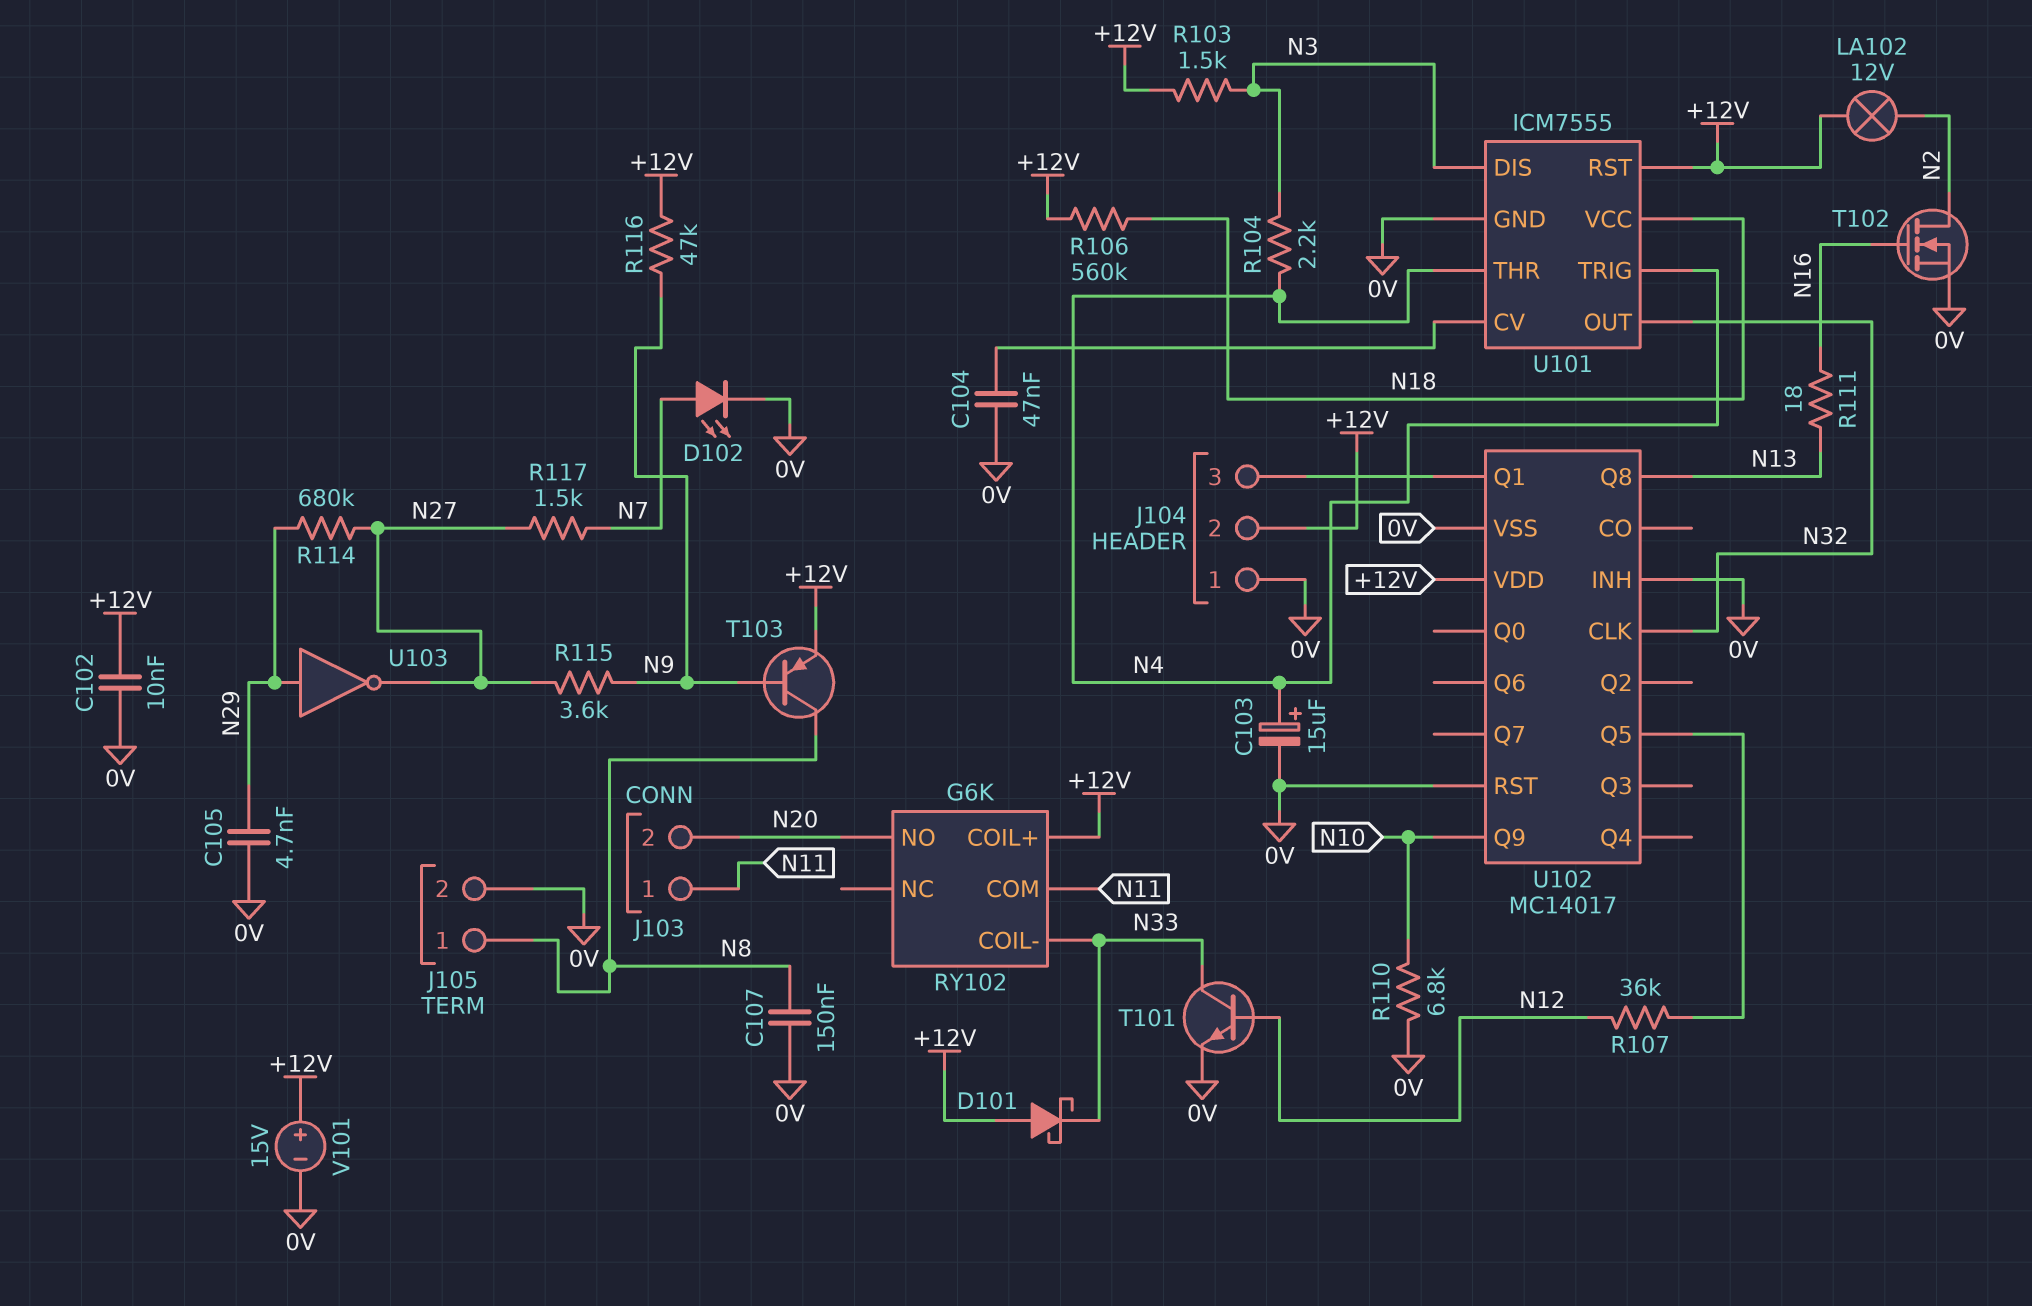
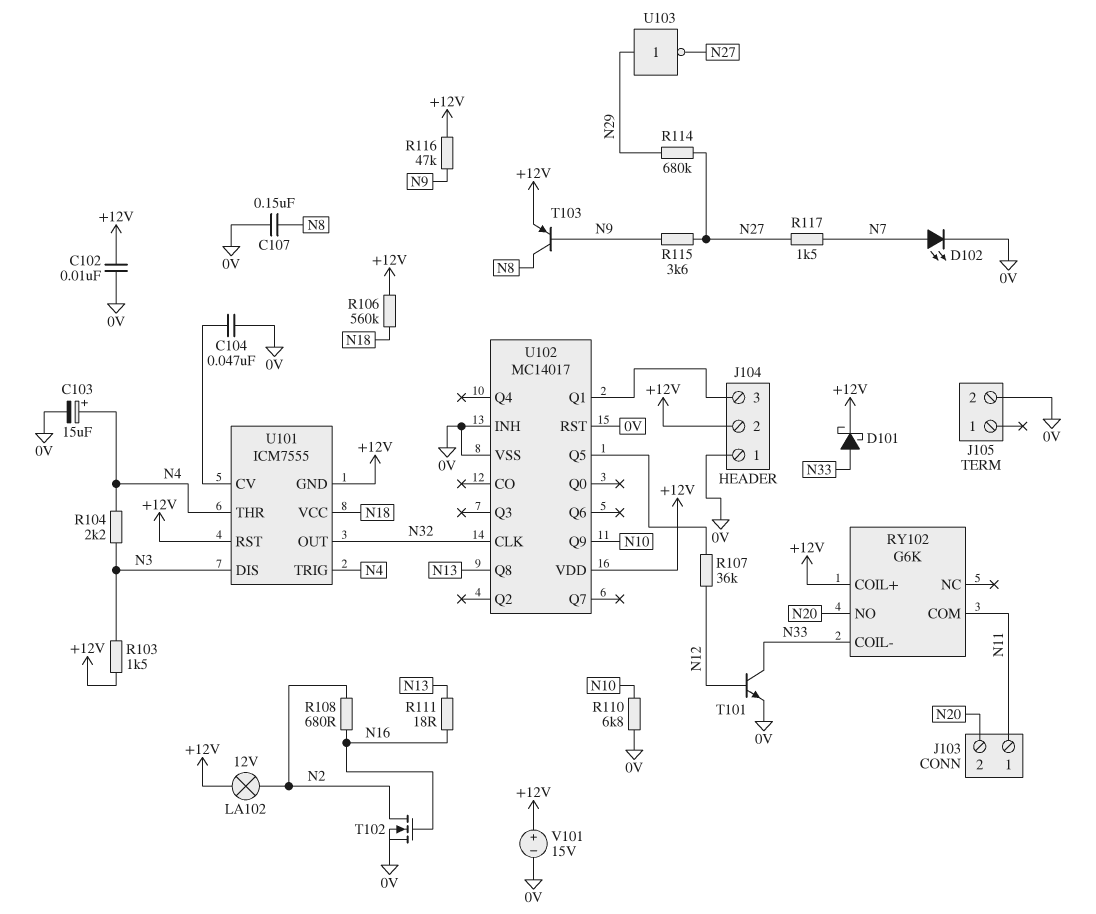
C105: 4.7nF (0V, N29) -> none
D101: schottky (A +12V, K N33) -> schottky (A N33, K +12V)
J105 pin 1: N8 -> none
R108: none -> 680 (N2, N16)
U101 pin GND: 0V -> +12V

